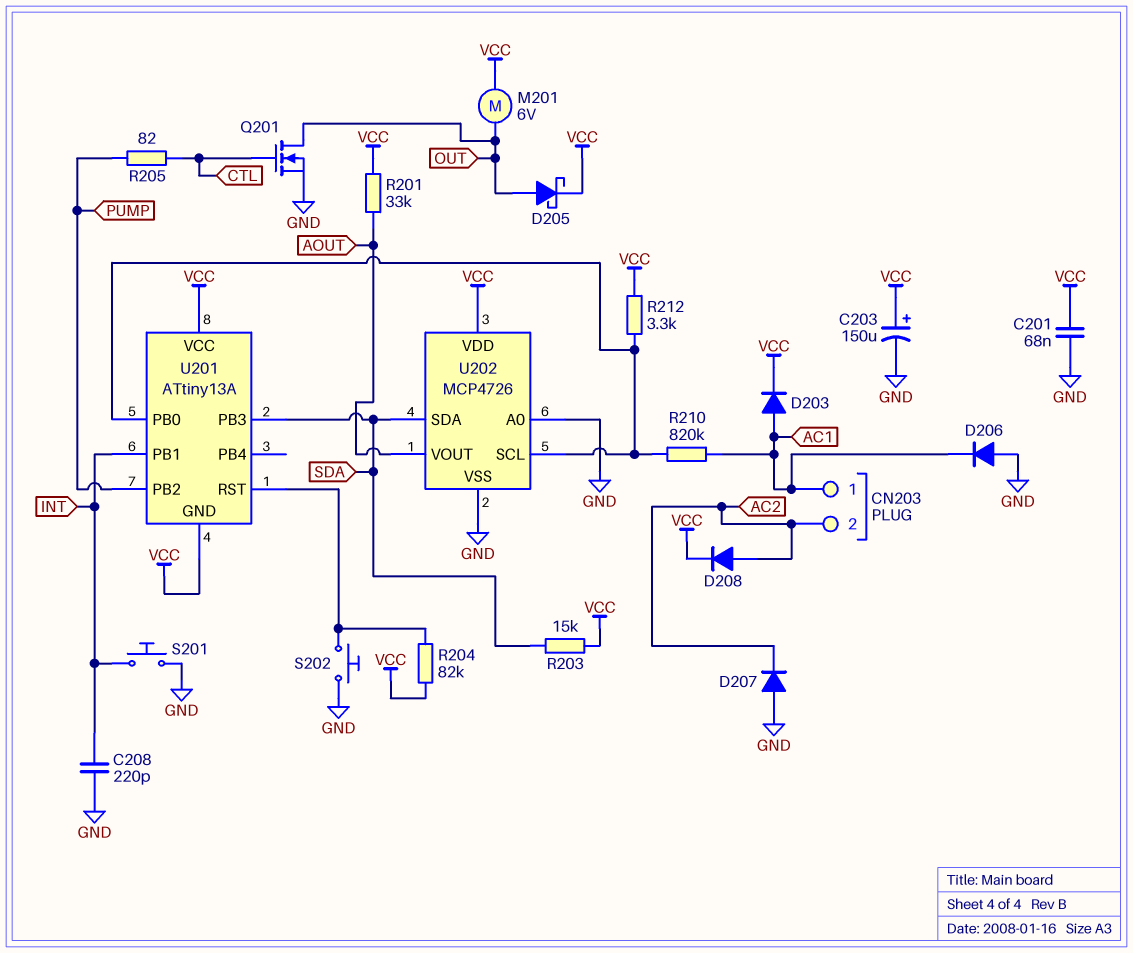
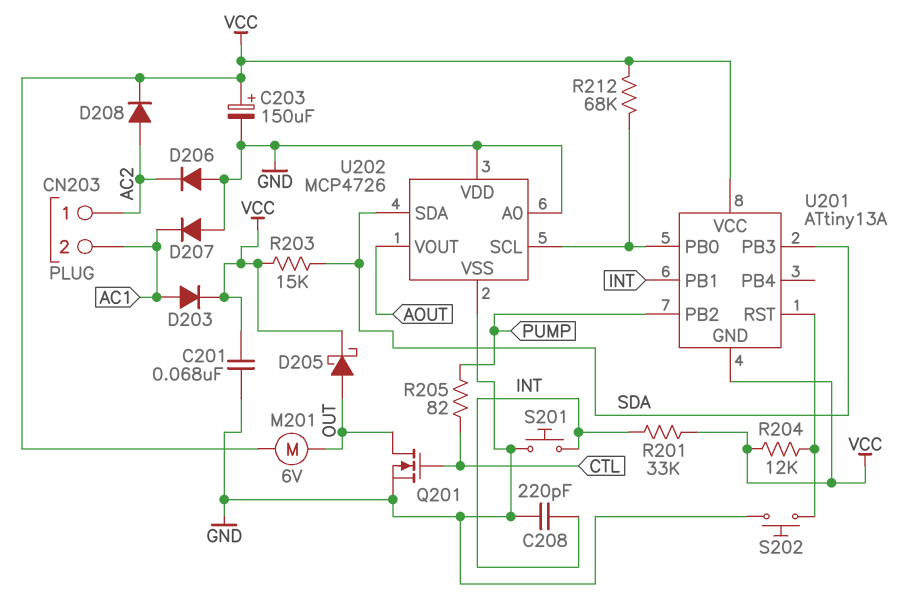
CN203 pin 1: AC1 -> AC2
CN203 pin 2: AC2 -> AC1
D206: diode (A GND, K AC1) -> diode (A GND, K AC2)
D207: diode (A GND, K AC2) -> diode (A GND, K AC1)
R201: 33k (AOUT, VCC) -> 33k (INT, VCC)
R204: 82k (U201/RST, VCC) -> 12k (U201/RST, VCC)
R210: 820k (AC1, U201/PB0) -> none
R212: 3.3k (U201/PB0, VCC) -> 68k (U201/PB0, VCC)
U202 pin VDD: VCC -> GND

